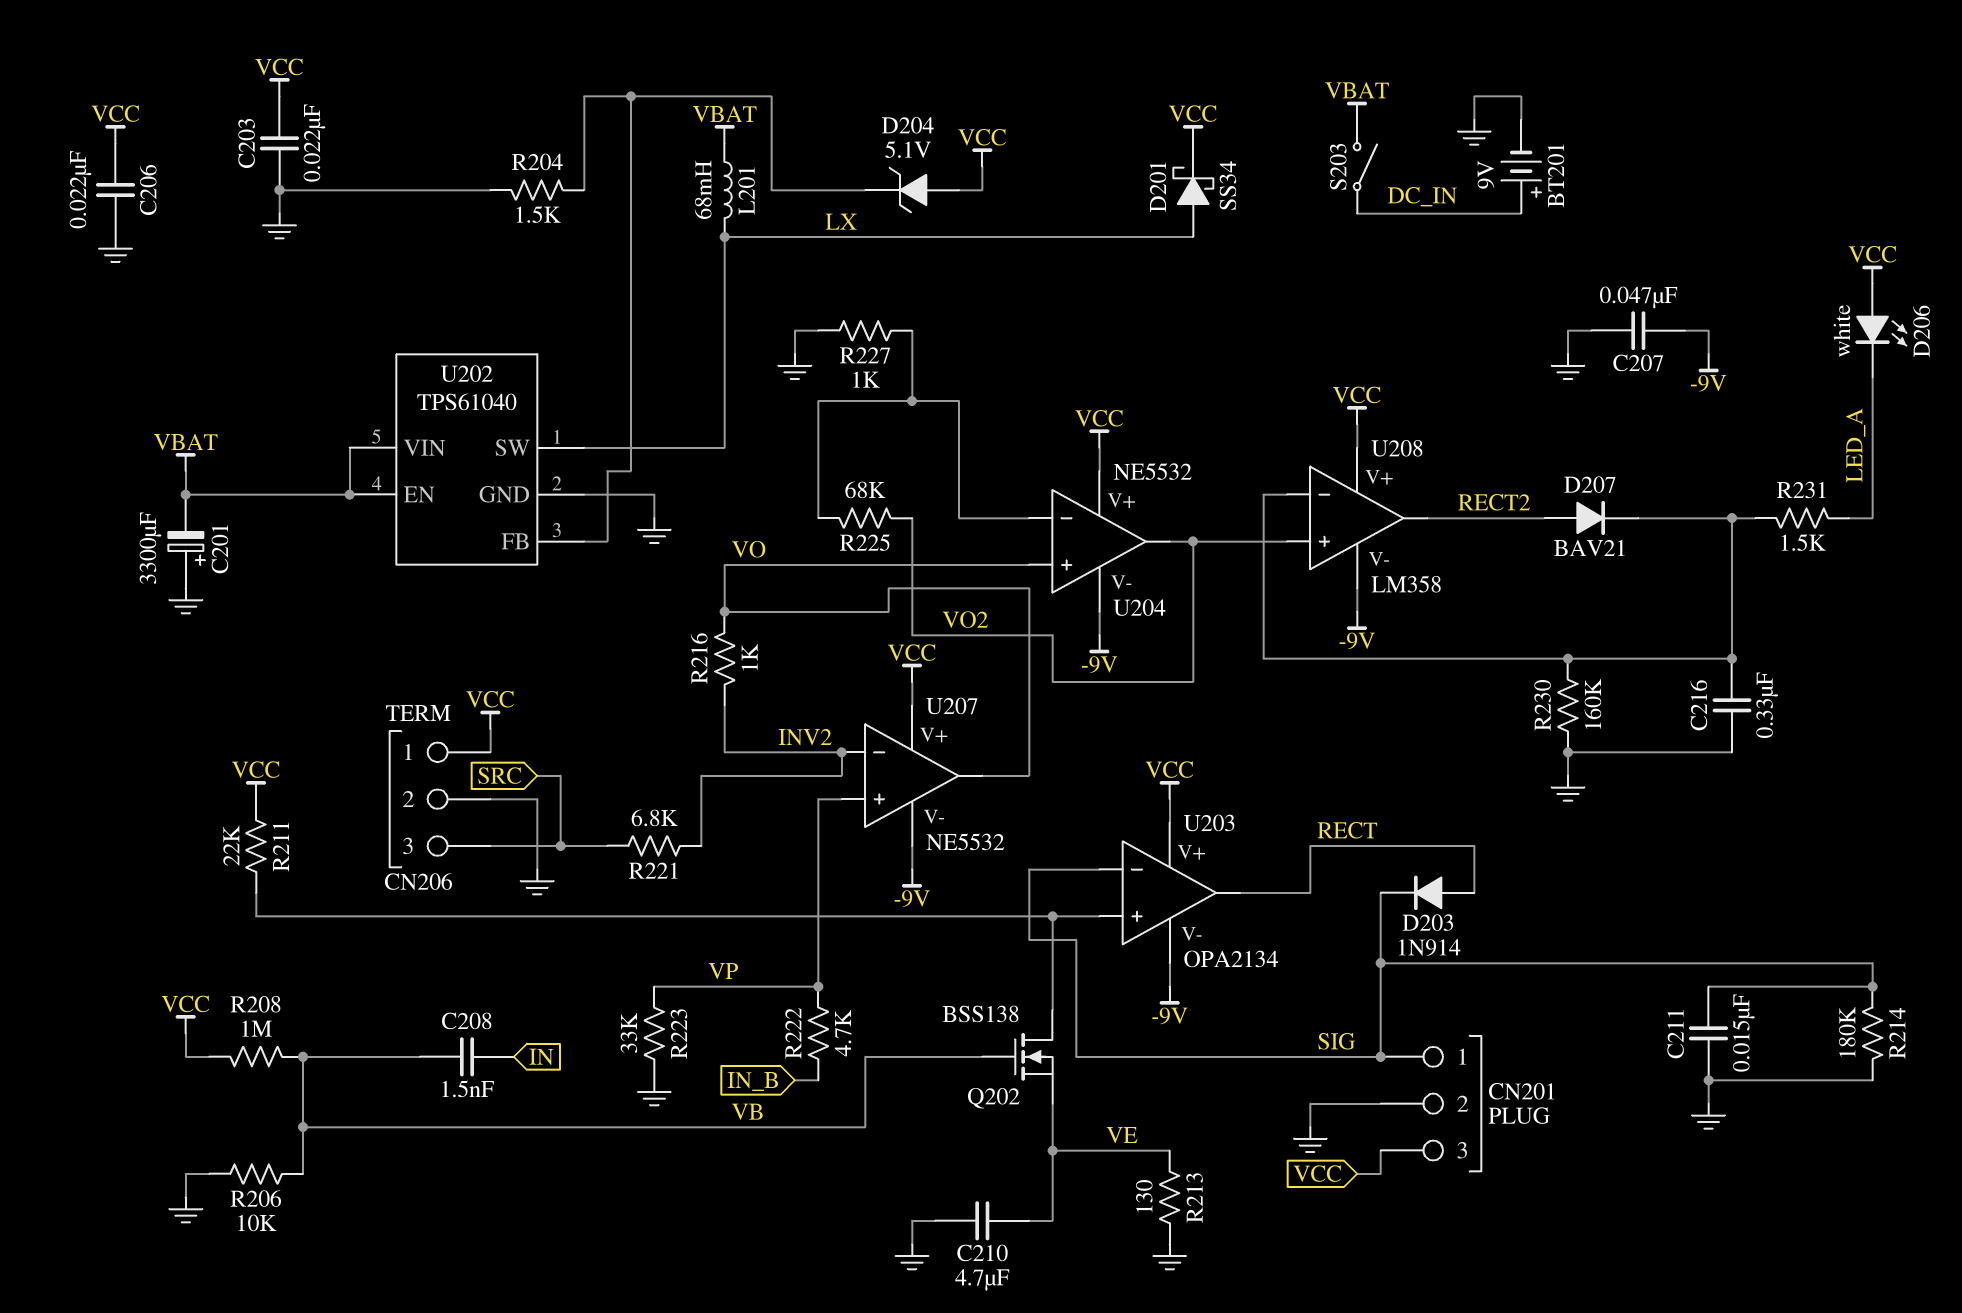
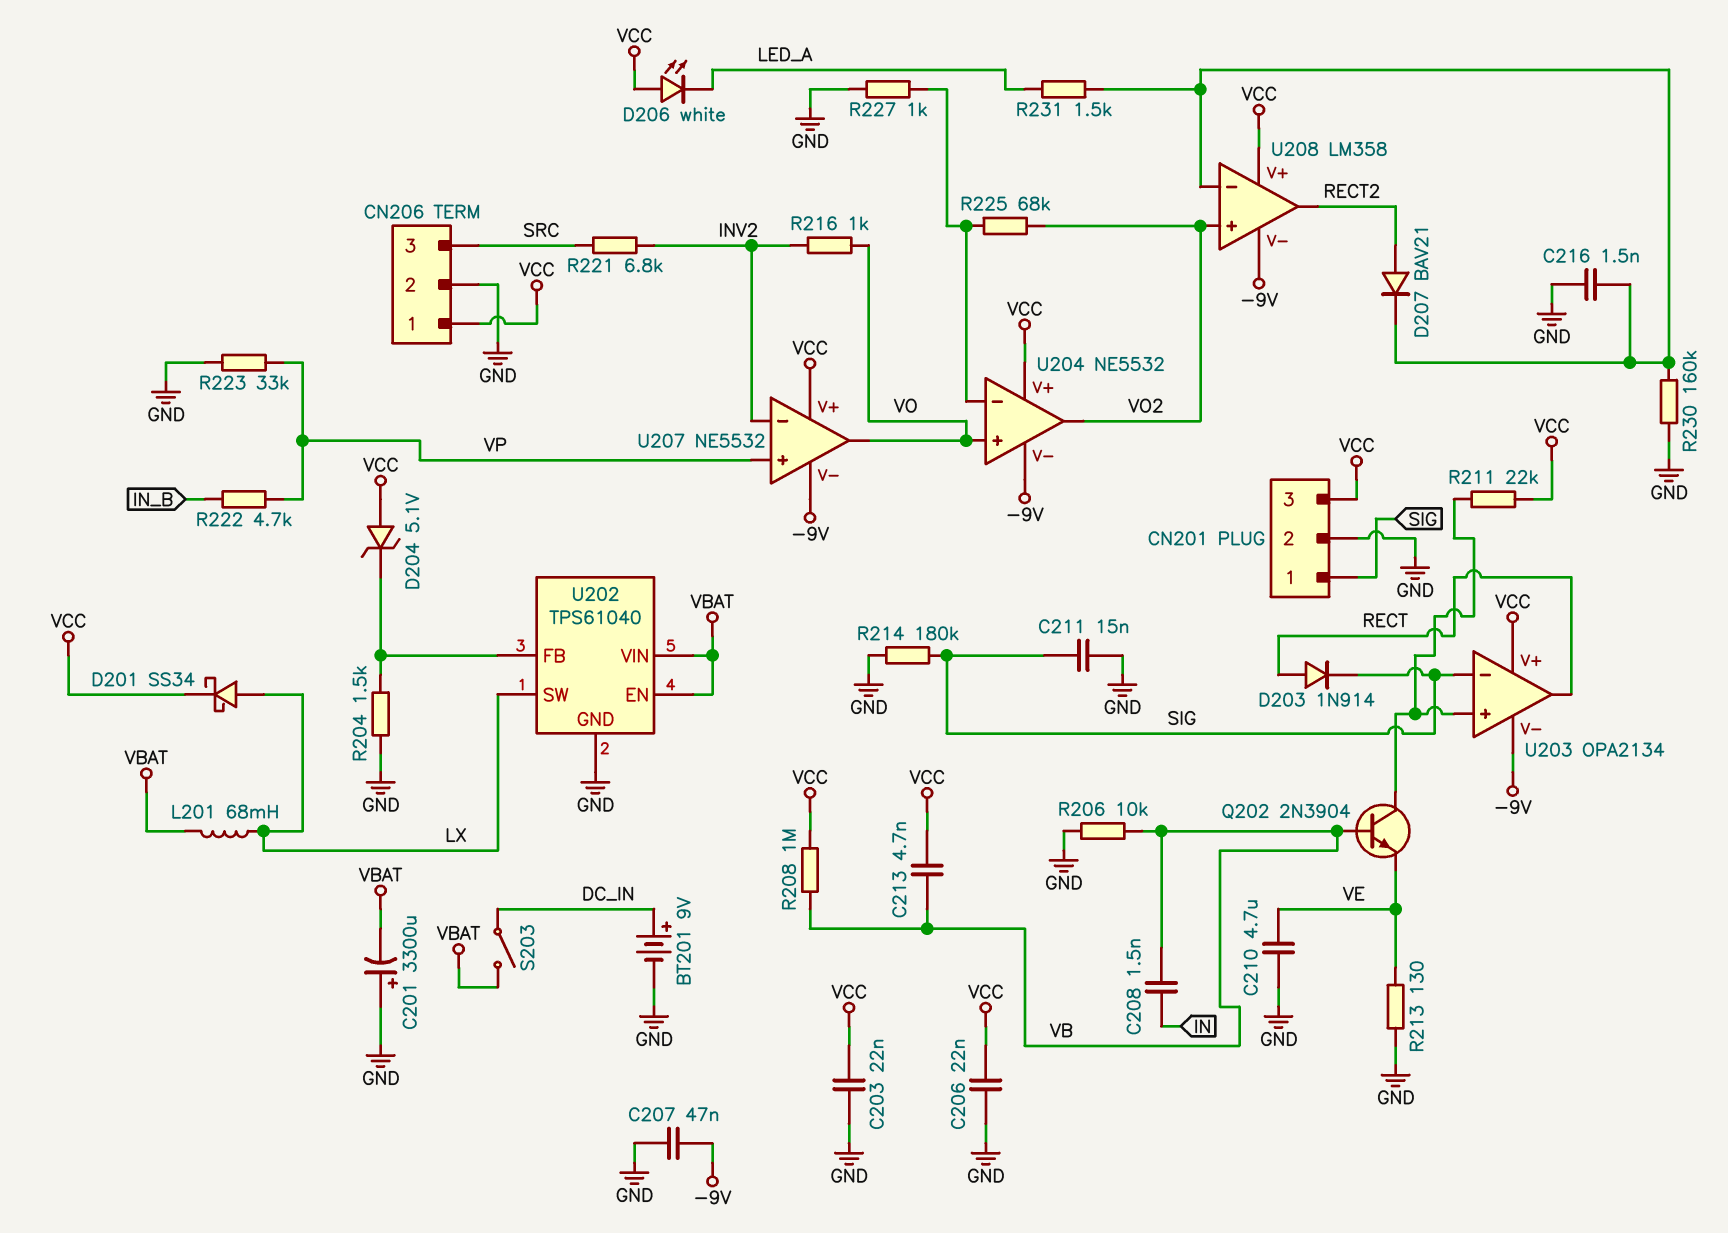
C213: none -> 4.7nF (VB, VCC)
C216: 330nF (GND, U208/in-) -> 1.5nF (GND, U208/in-)
Q202: NMOS BSS138 (G VB, D U203/in+, S VE) -> NPN 2N3904 (B VB, C U203/in+, E VE)

